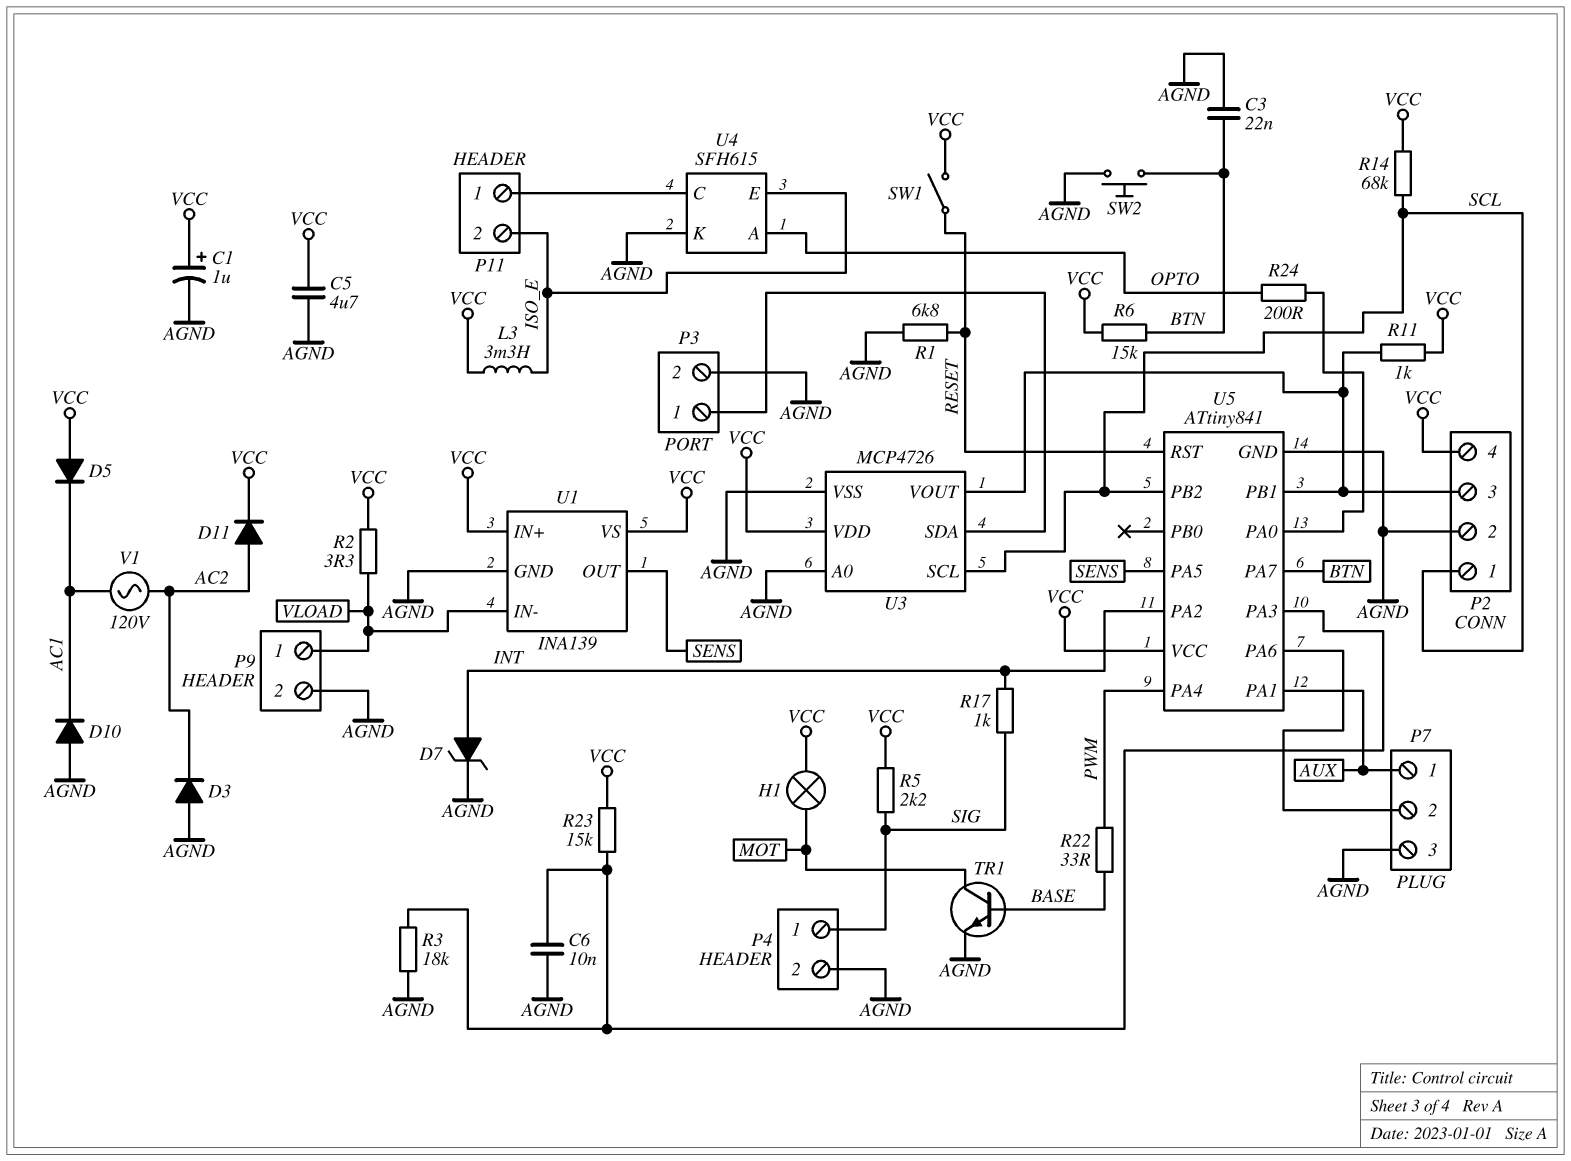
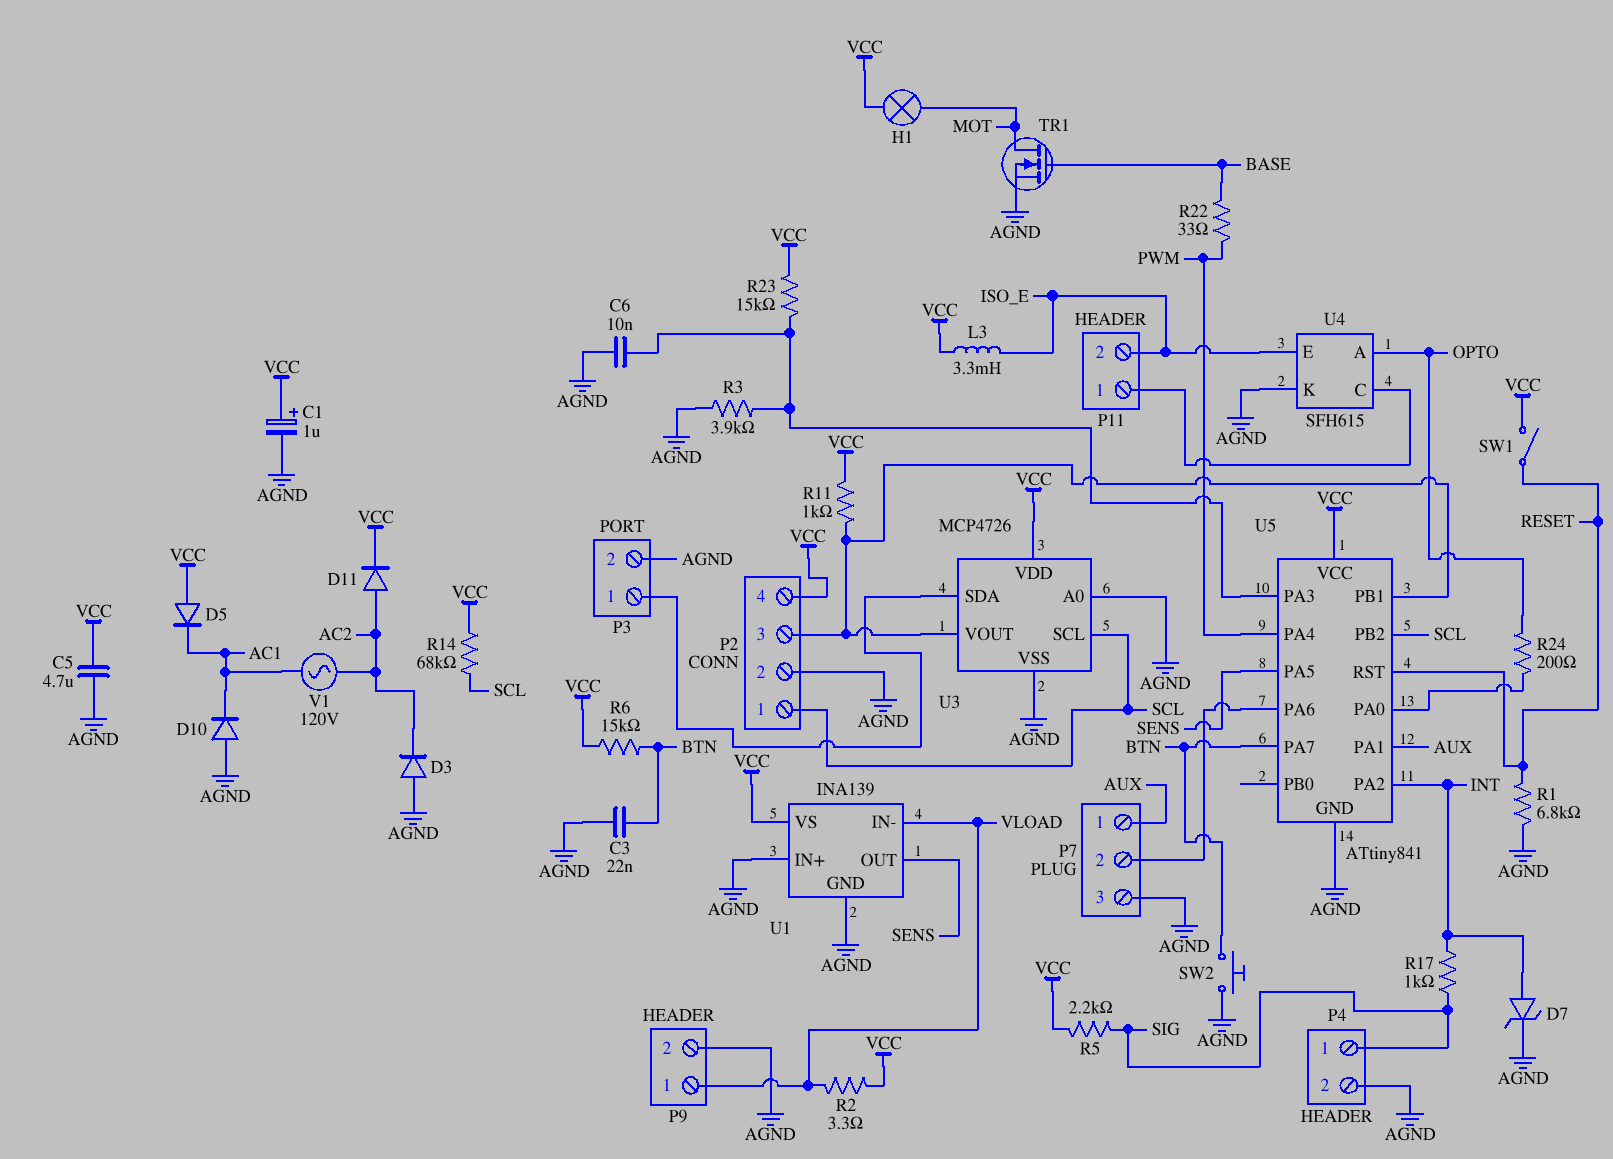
R3: 18k (AGND, U5/PA3) -> 3.9k (AGND, U5/PA3)
TR1: NPN (B BASE, C MOT, E AGND) -> NMOS (G BASE, D MOT, S AGND)
U1 pin IN+: VCC -> AGND

